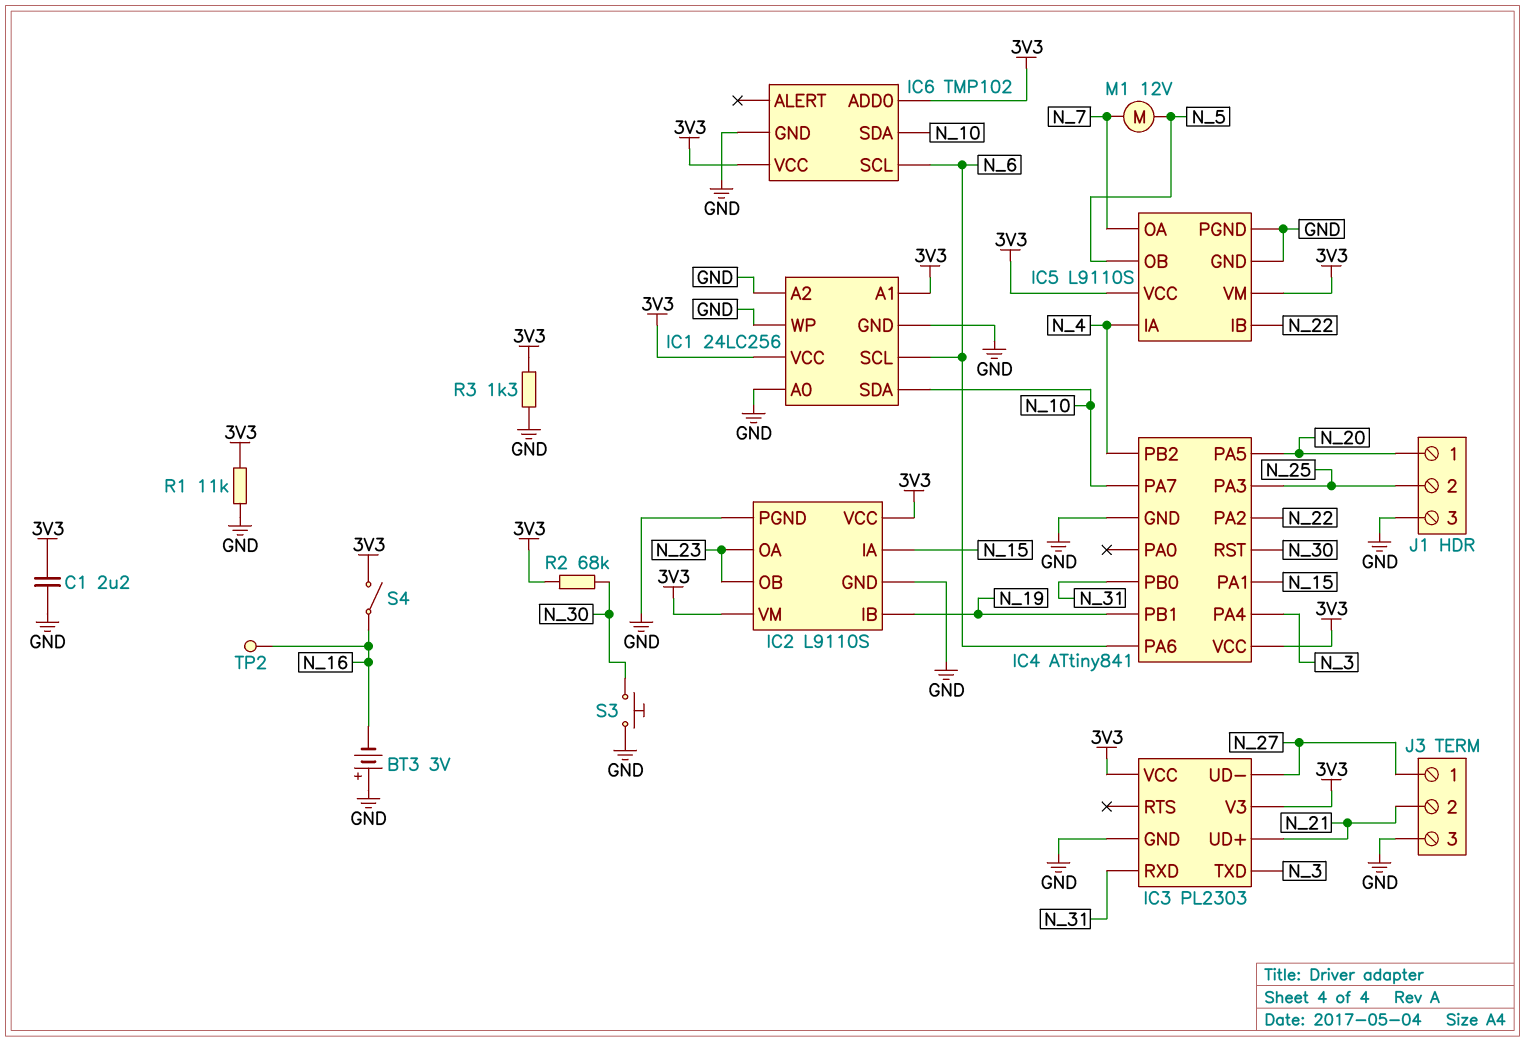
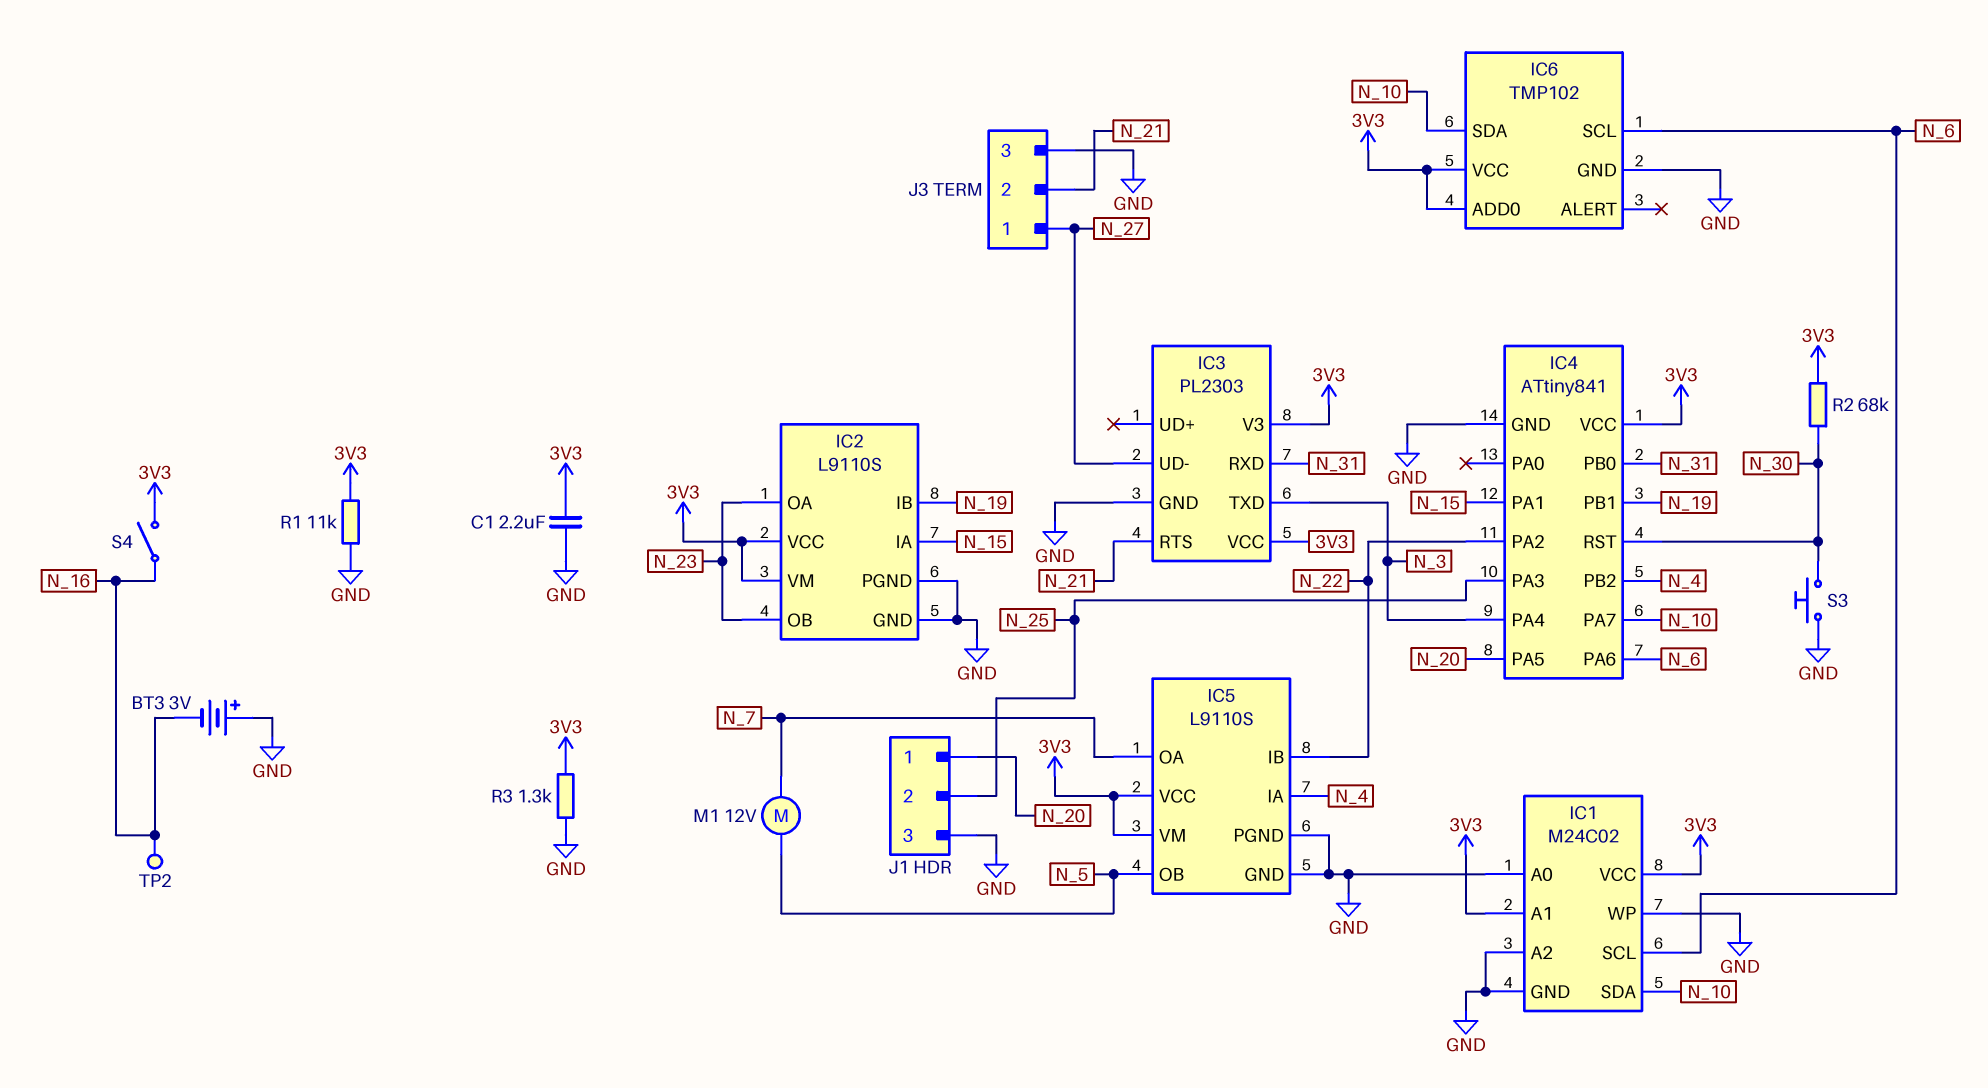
IC1: 24LC256 -> M24C02
IC3 pin RTS: none -> N_21
IC3 pin UD+: N_21 -> none

